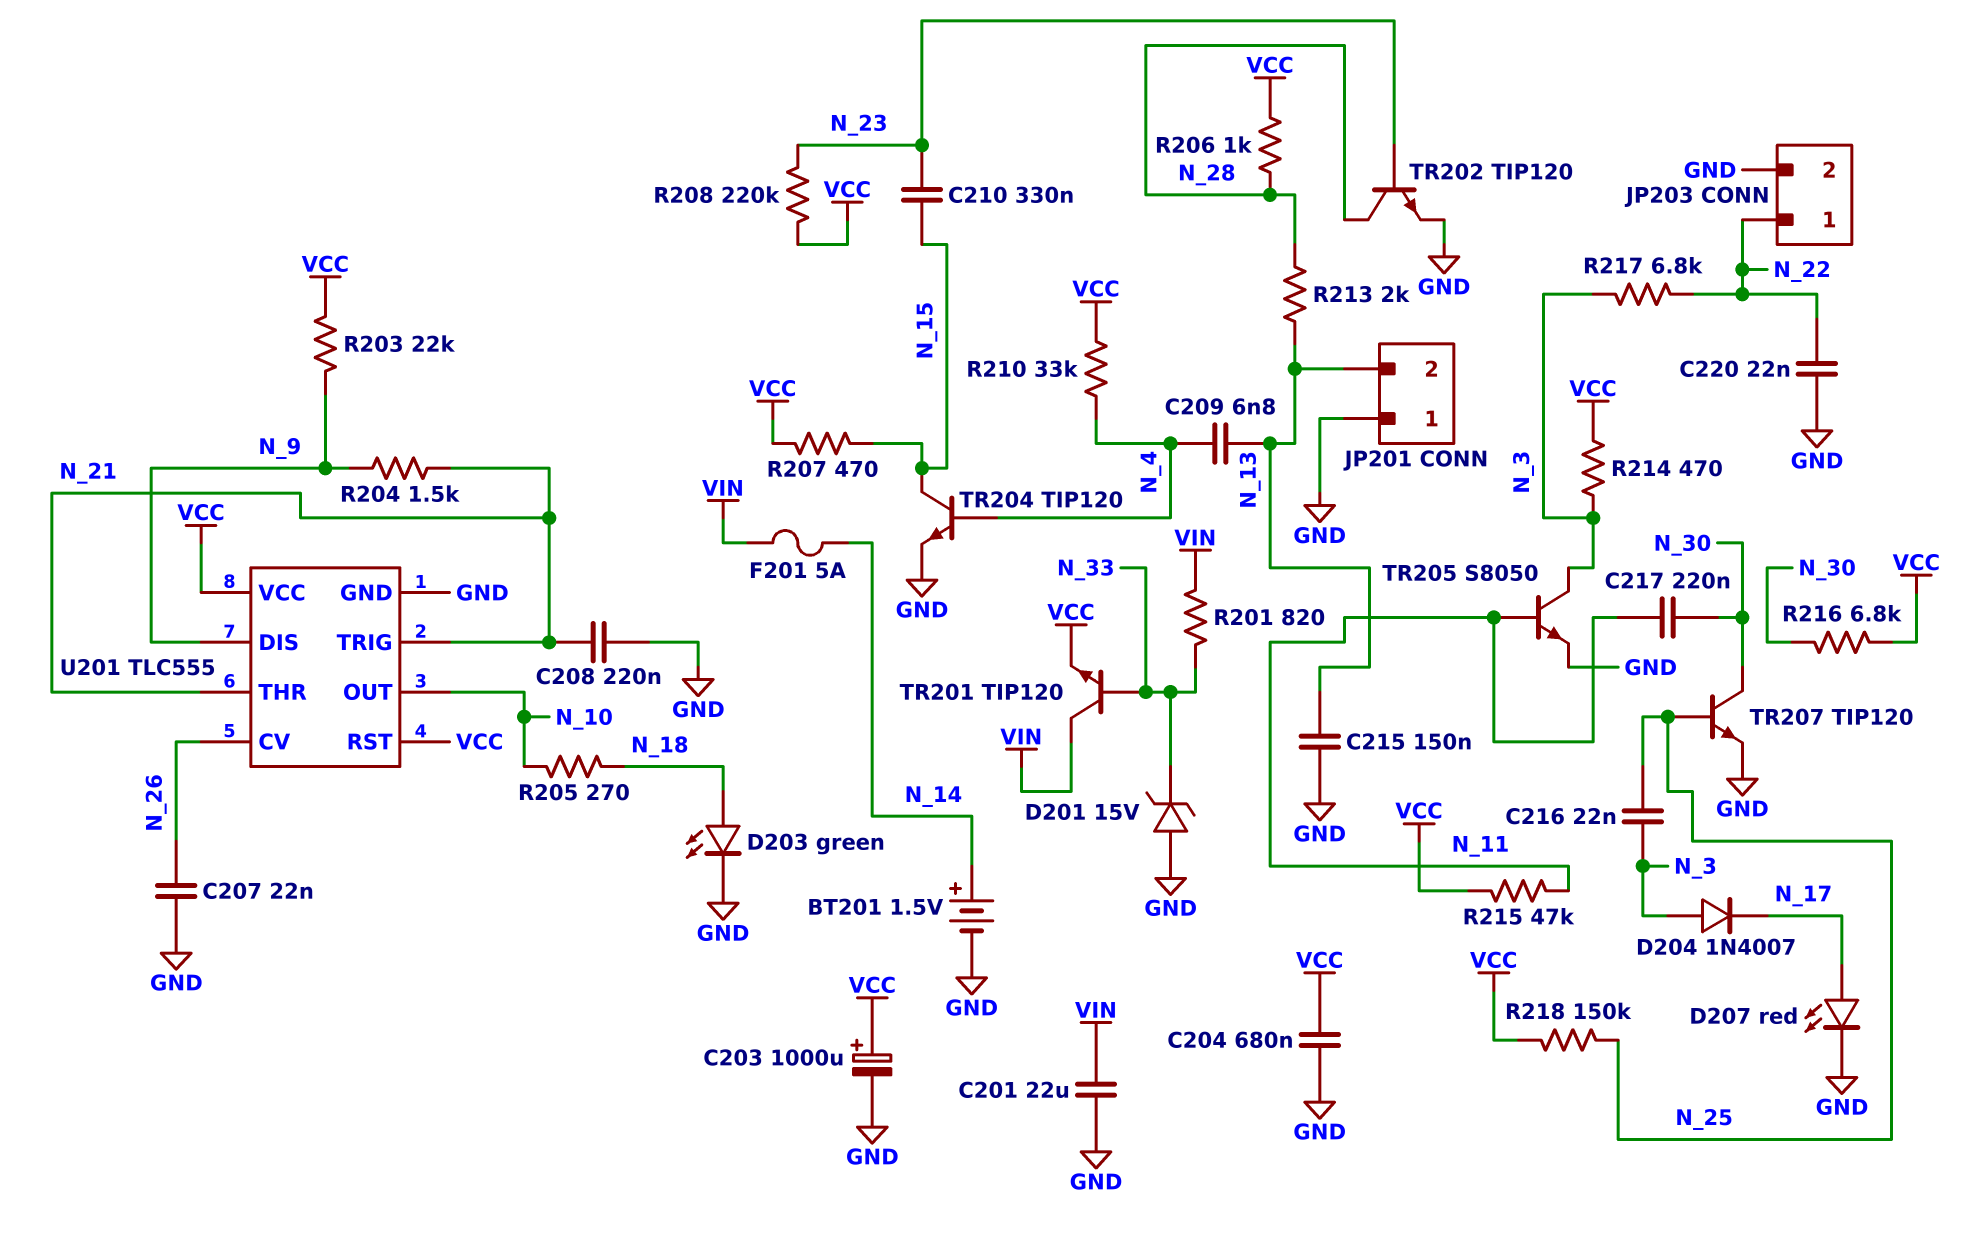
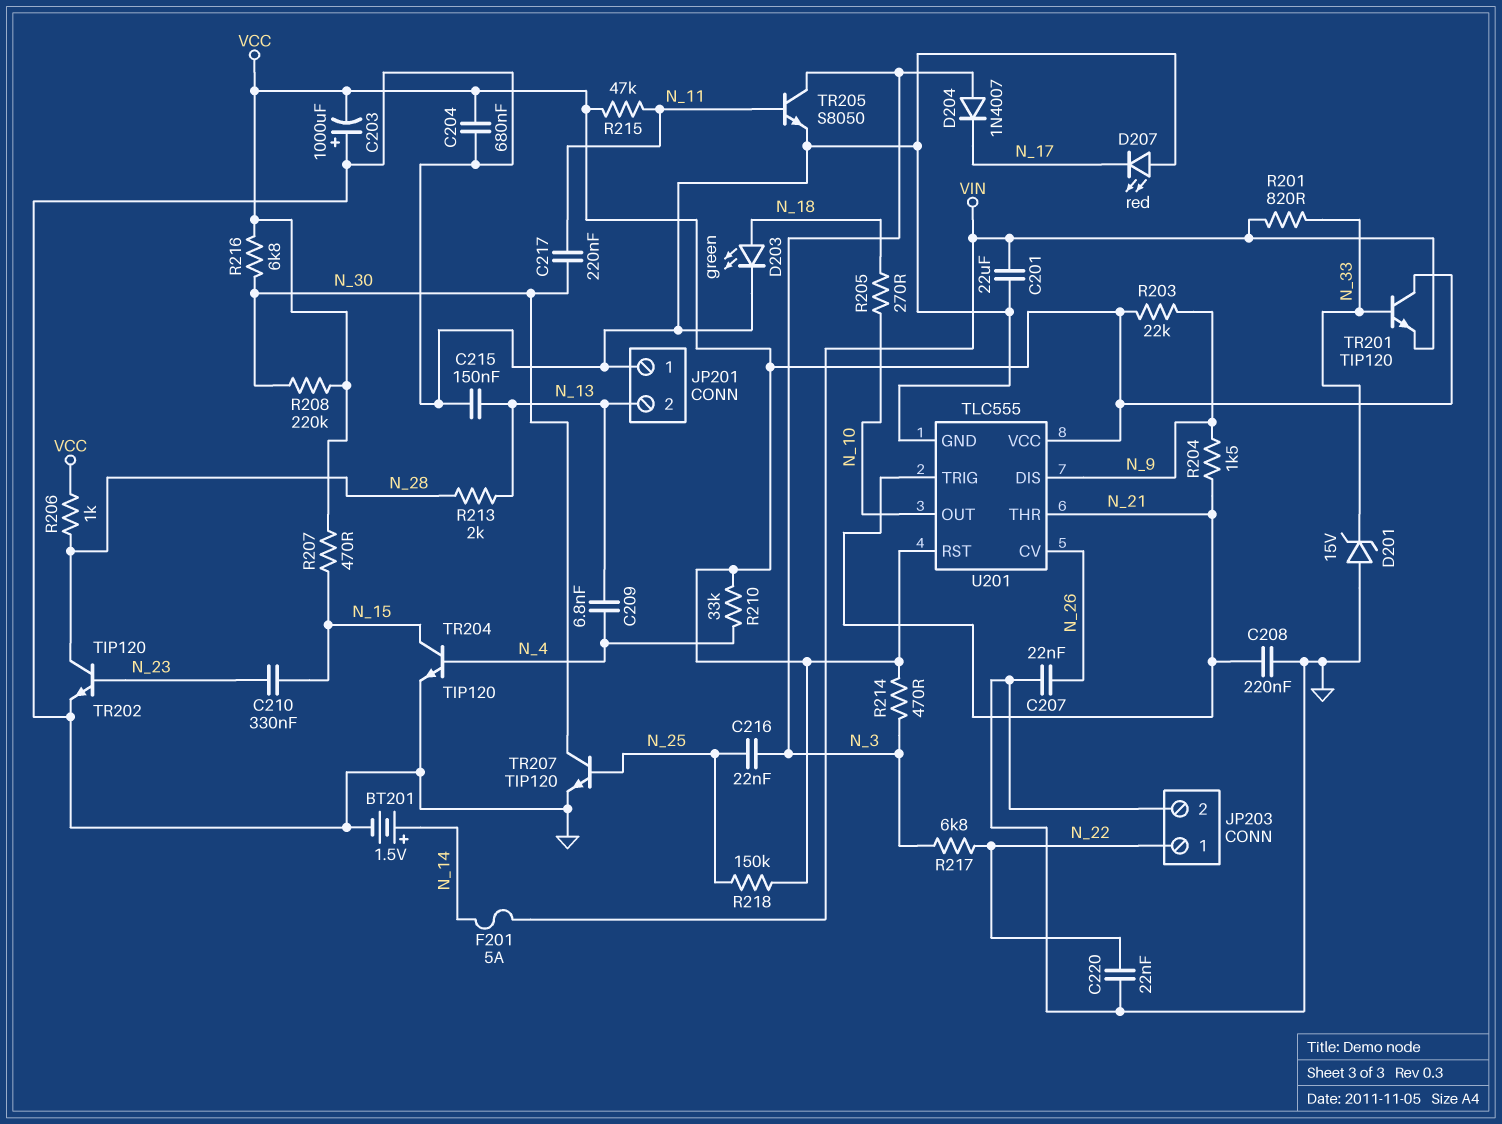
C203: 1000uF (plus VCC, minus GND) -> 1000uF (plus GND, minus VCC)
D207: LED red (A N_17, K GND) -> LED red (A GND, K N_17)
R208: 220k (N_23, VCC) -> 220k (N_30, VCC)
TR201: NPN TIP120 (B N_33, C VIN, E VCC) -> NPN TIP120 (B N_33, C VCC, E VIN)

